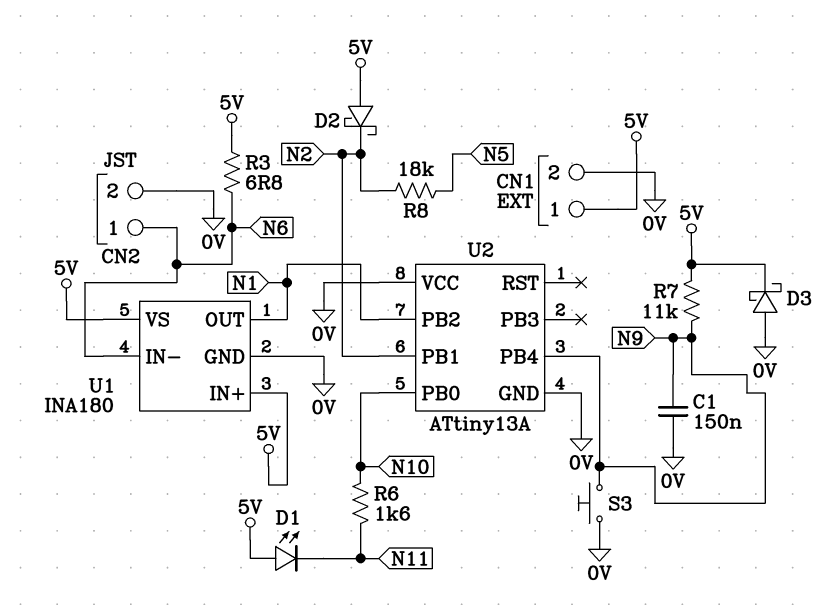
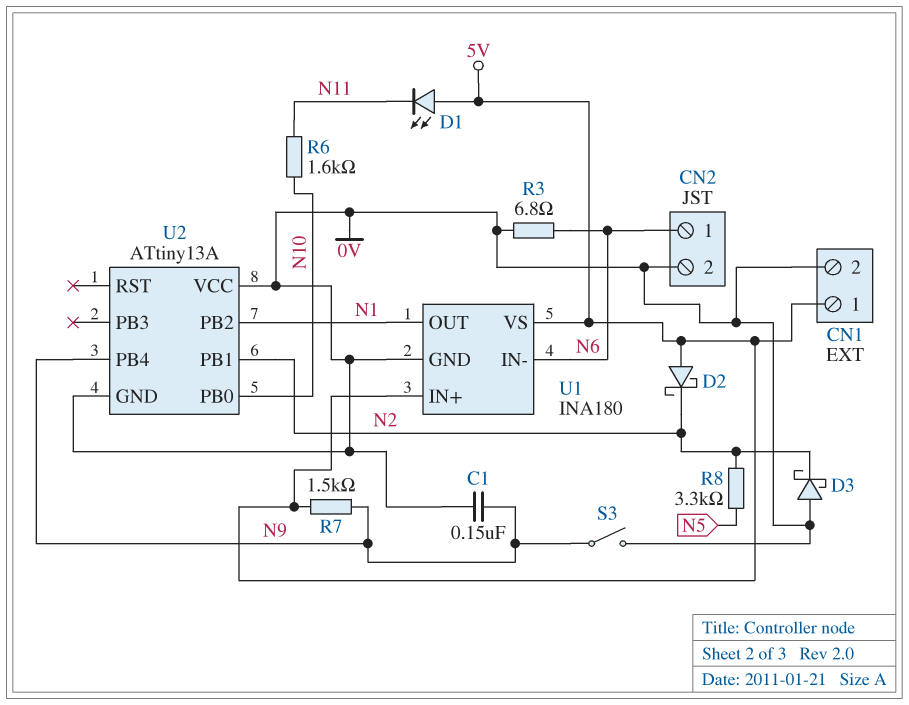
D3: schottky (A 0V, K 5V) -> schottky (A 0V, K N2)
R3: 6.8 (5V, N6) -> 6.8 (0V, N6)
R7: 11k (5V, N9) -> 1.5k (5V, N9)
R8: 18k (N2, N5) -> 3.3k (N2, N5)
S3: button (0V, N9) -> switch (0V, N9)

